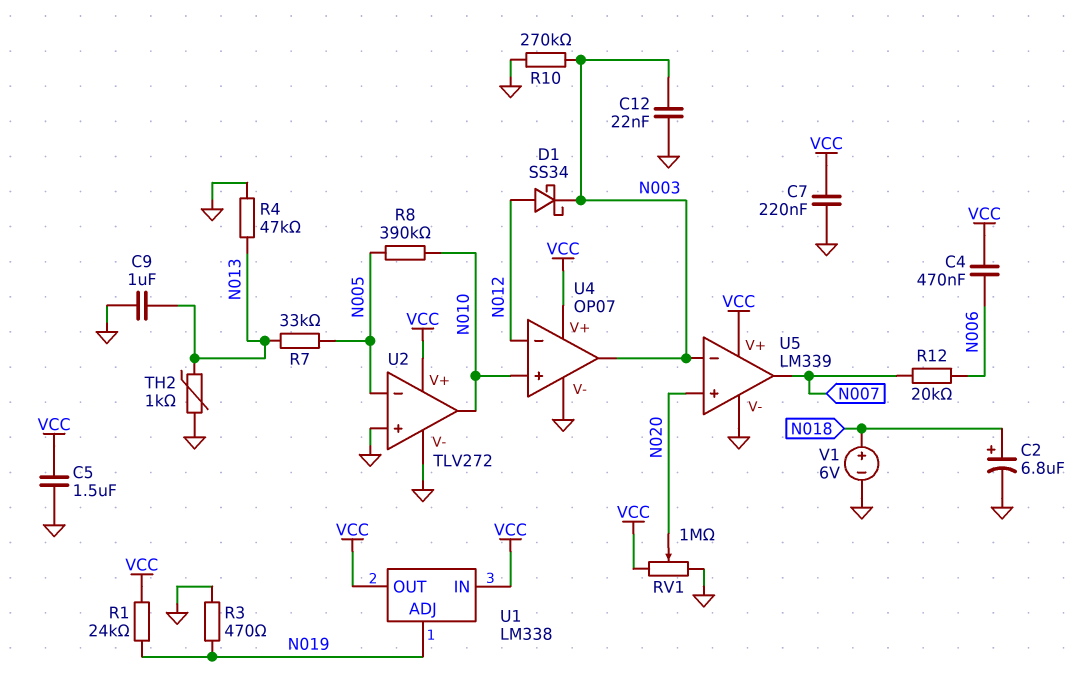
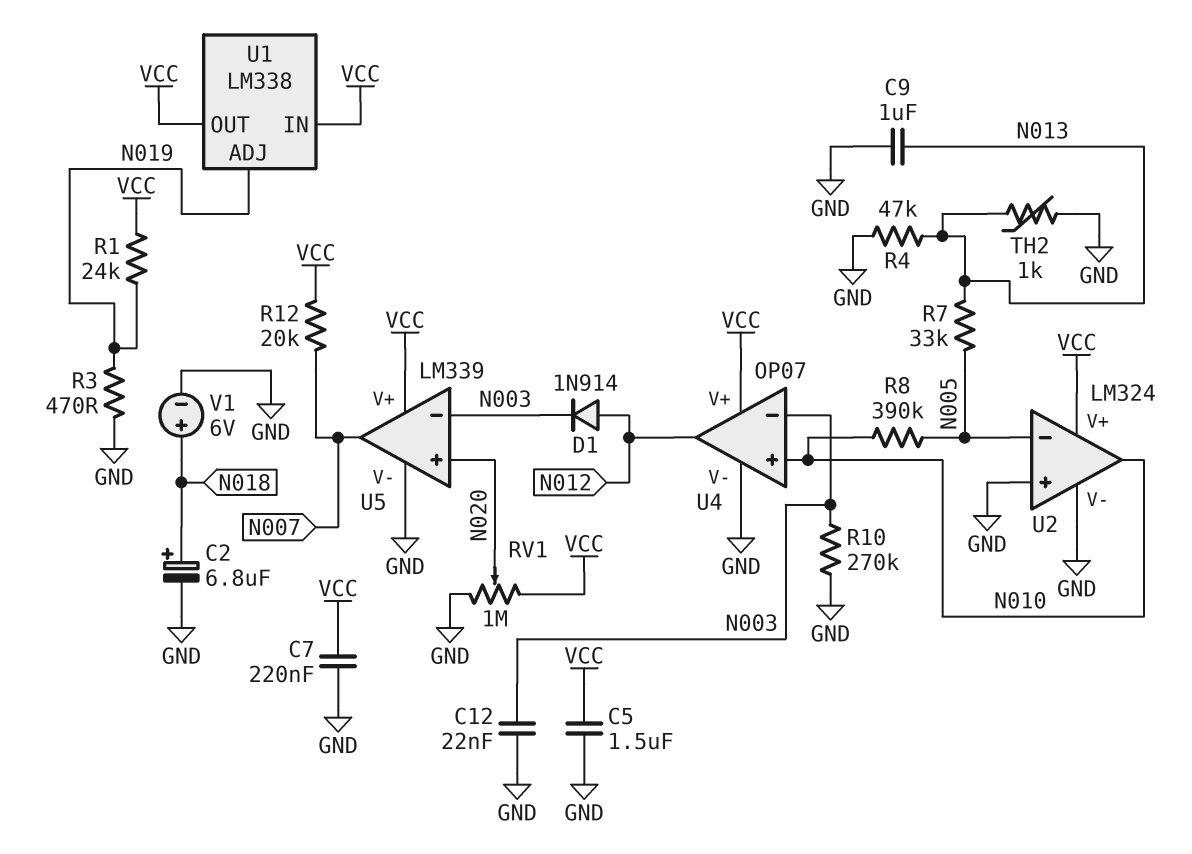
C4: 470nF (N006, VCC) -> none
D1: schottky SS34 (A N012, K N003) -> diode 1N914 (A N012, K N003)
R12: 20k (N006, N007) -> 20k (N007, VCC)
U2: TLV272 -> LM324
U4 pin in-: N012 -> N003
U4 pin out: N003 -> N012

